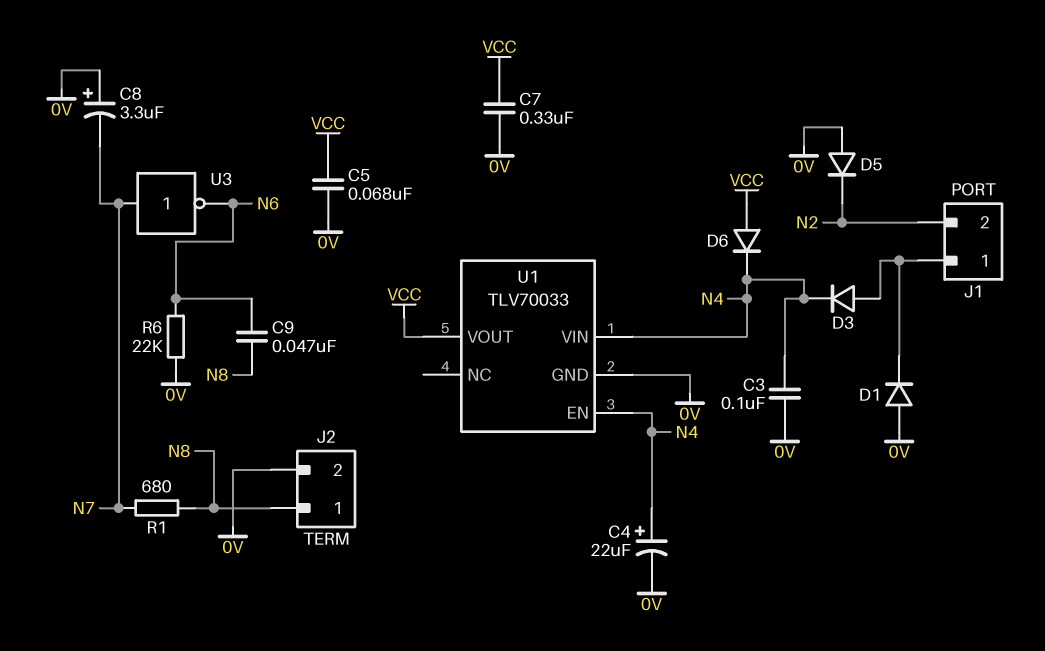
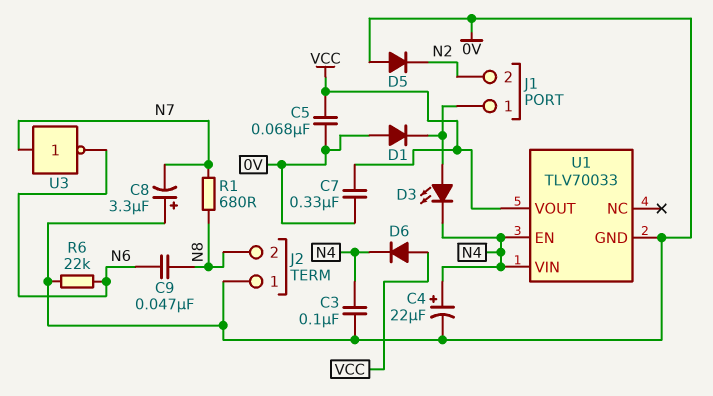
D3: diode (A J1/1, K N4) -> LED (A J1/1, K N4)
J2 pin 1: N8 -> 0V
J2 pin 2: 0V -> N8

